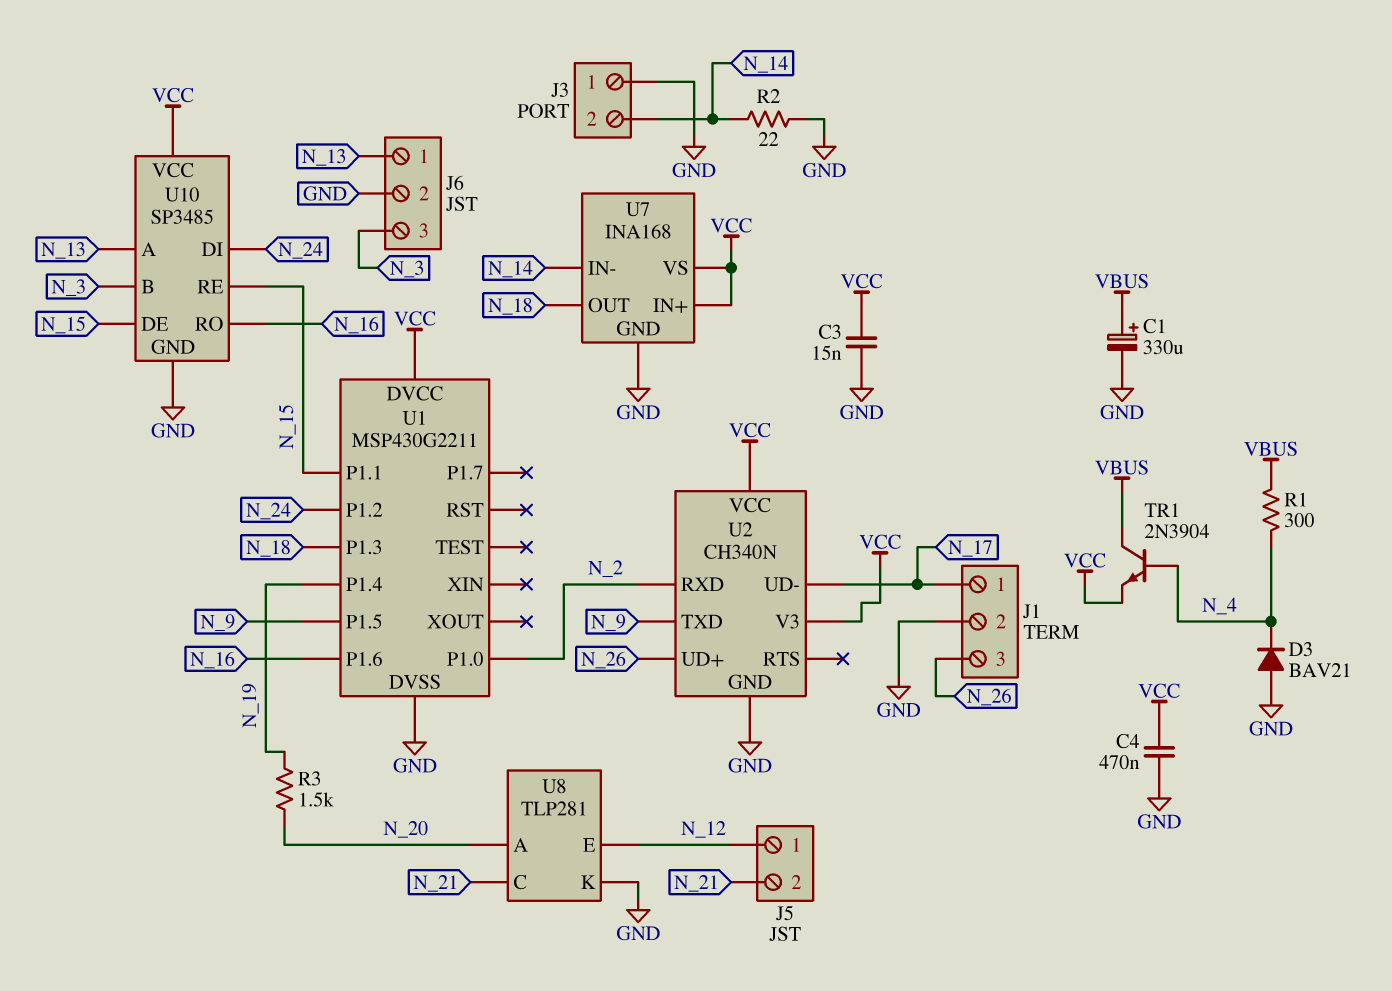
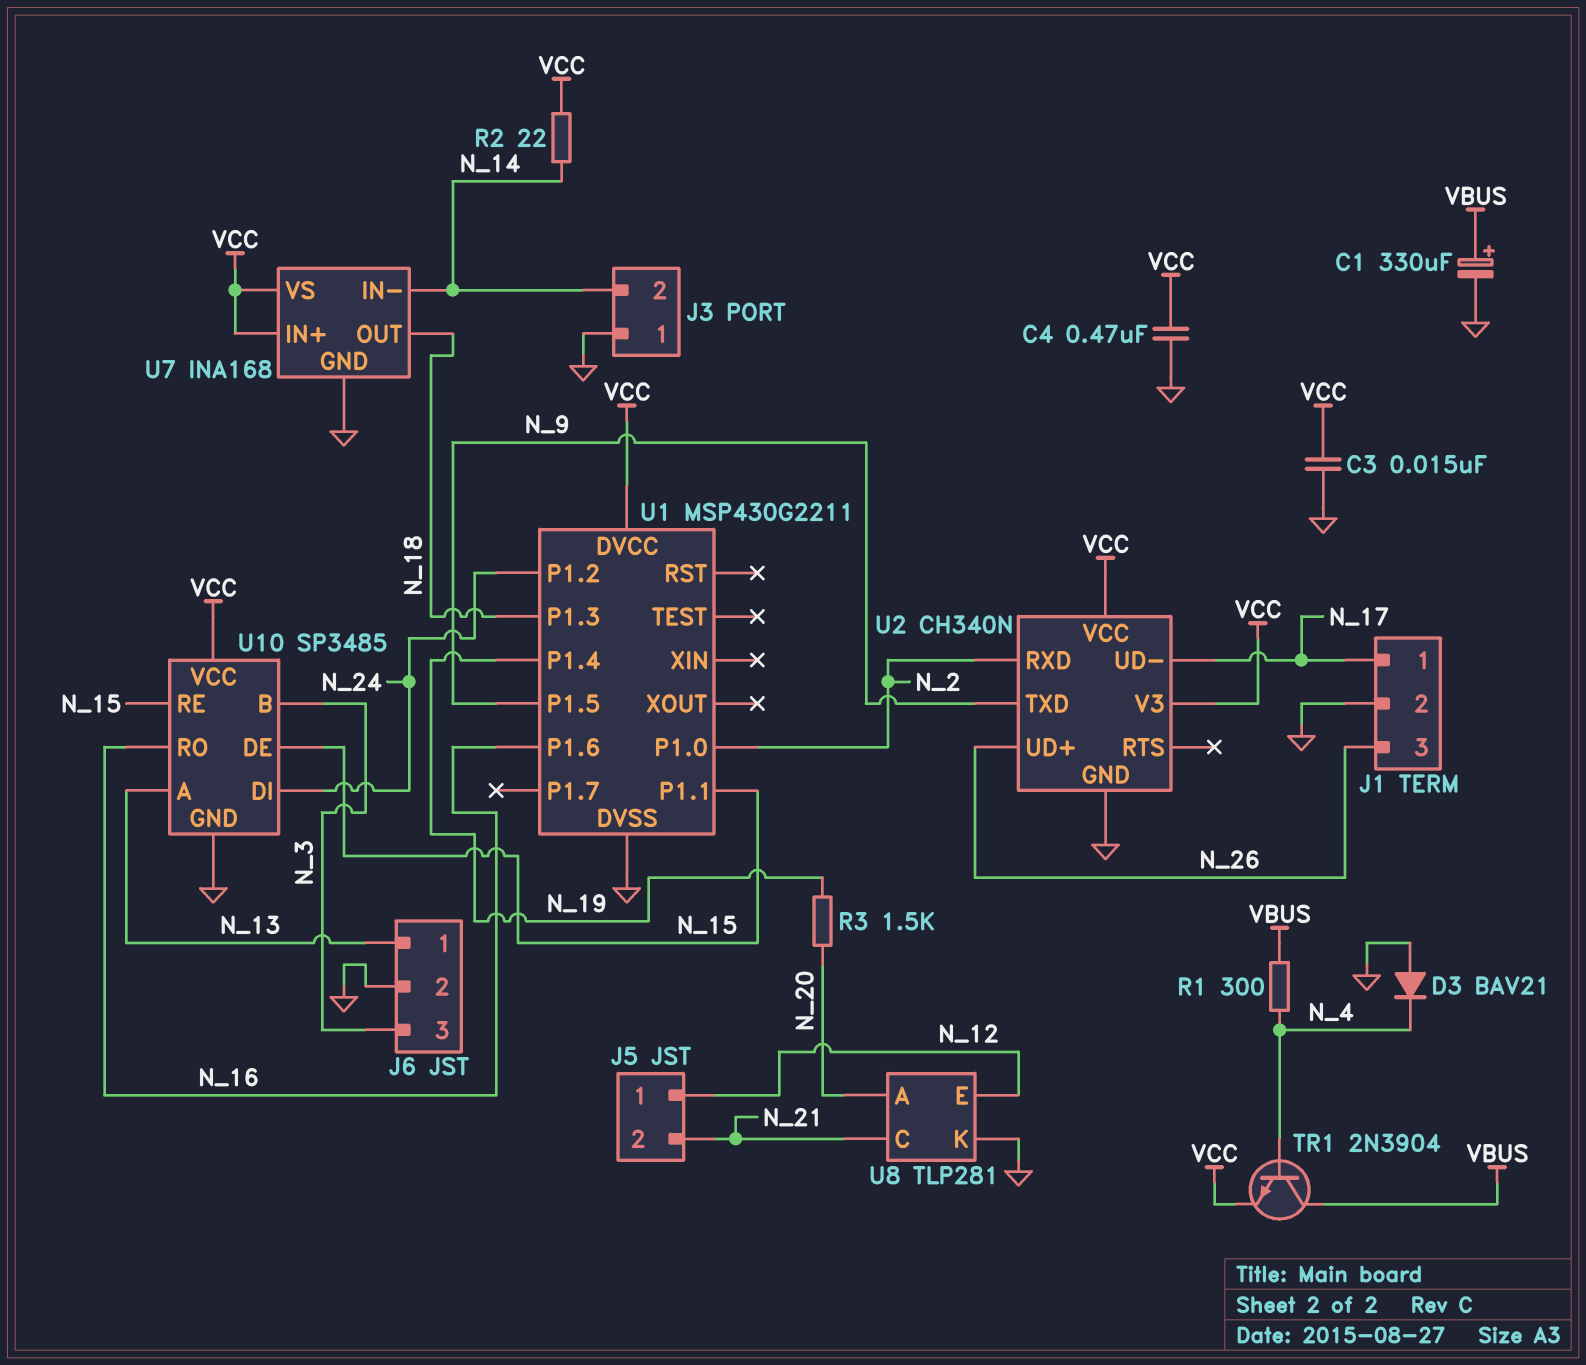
R2: 22 (GND, N_14) -> 22 (N_14, VCC)

